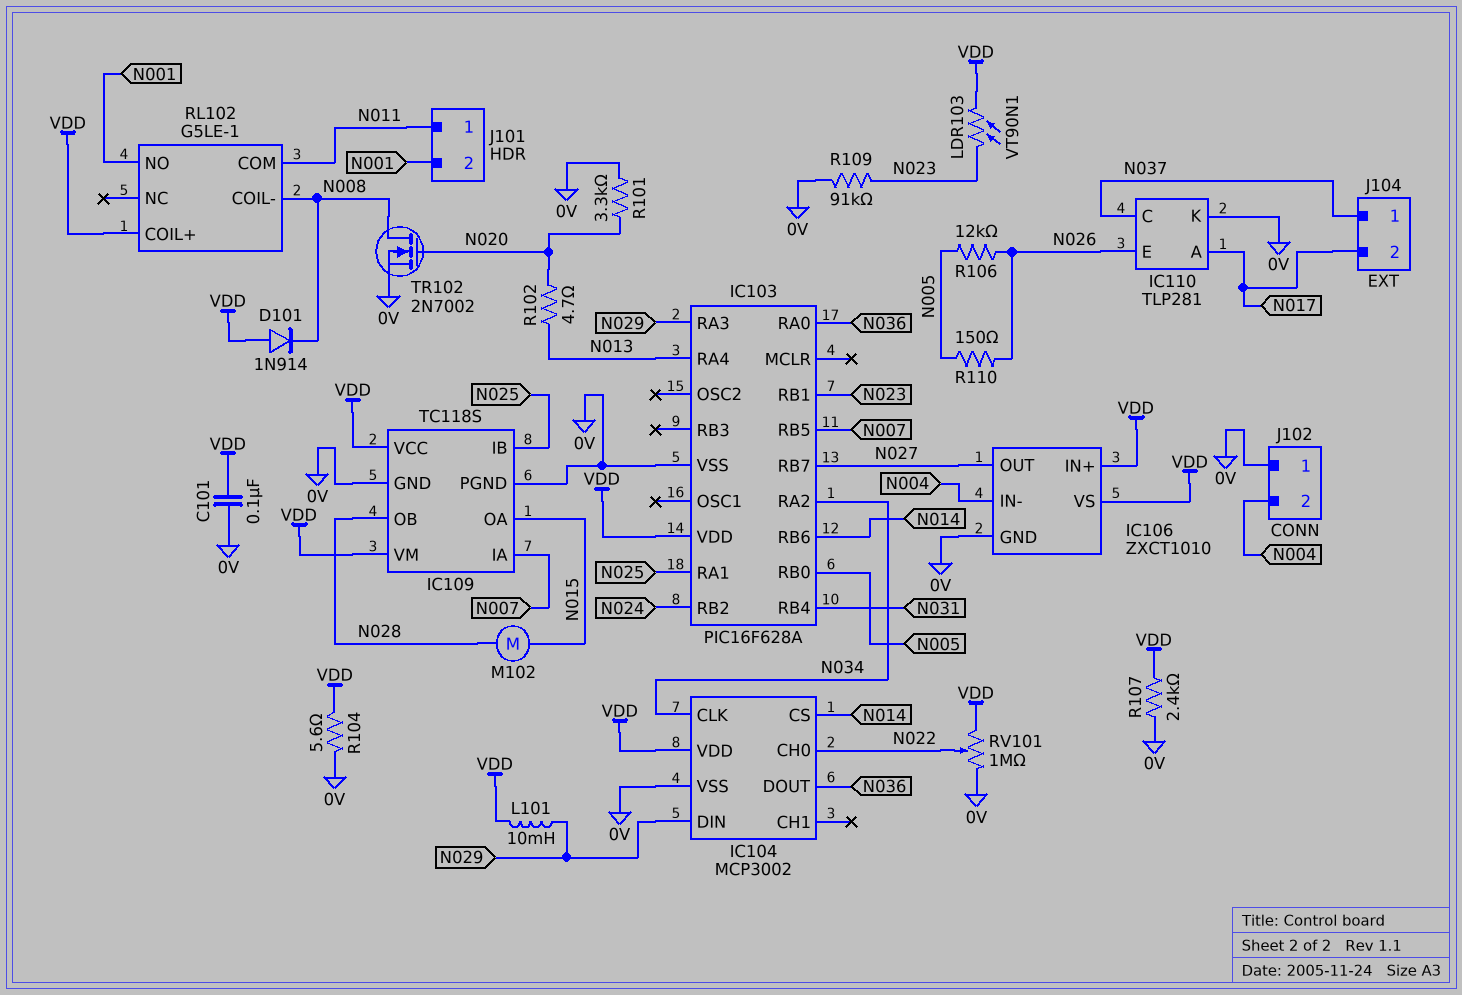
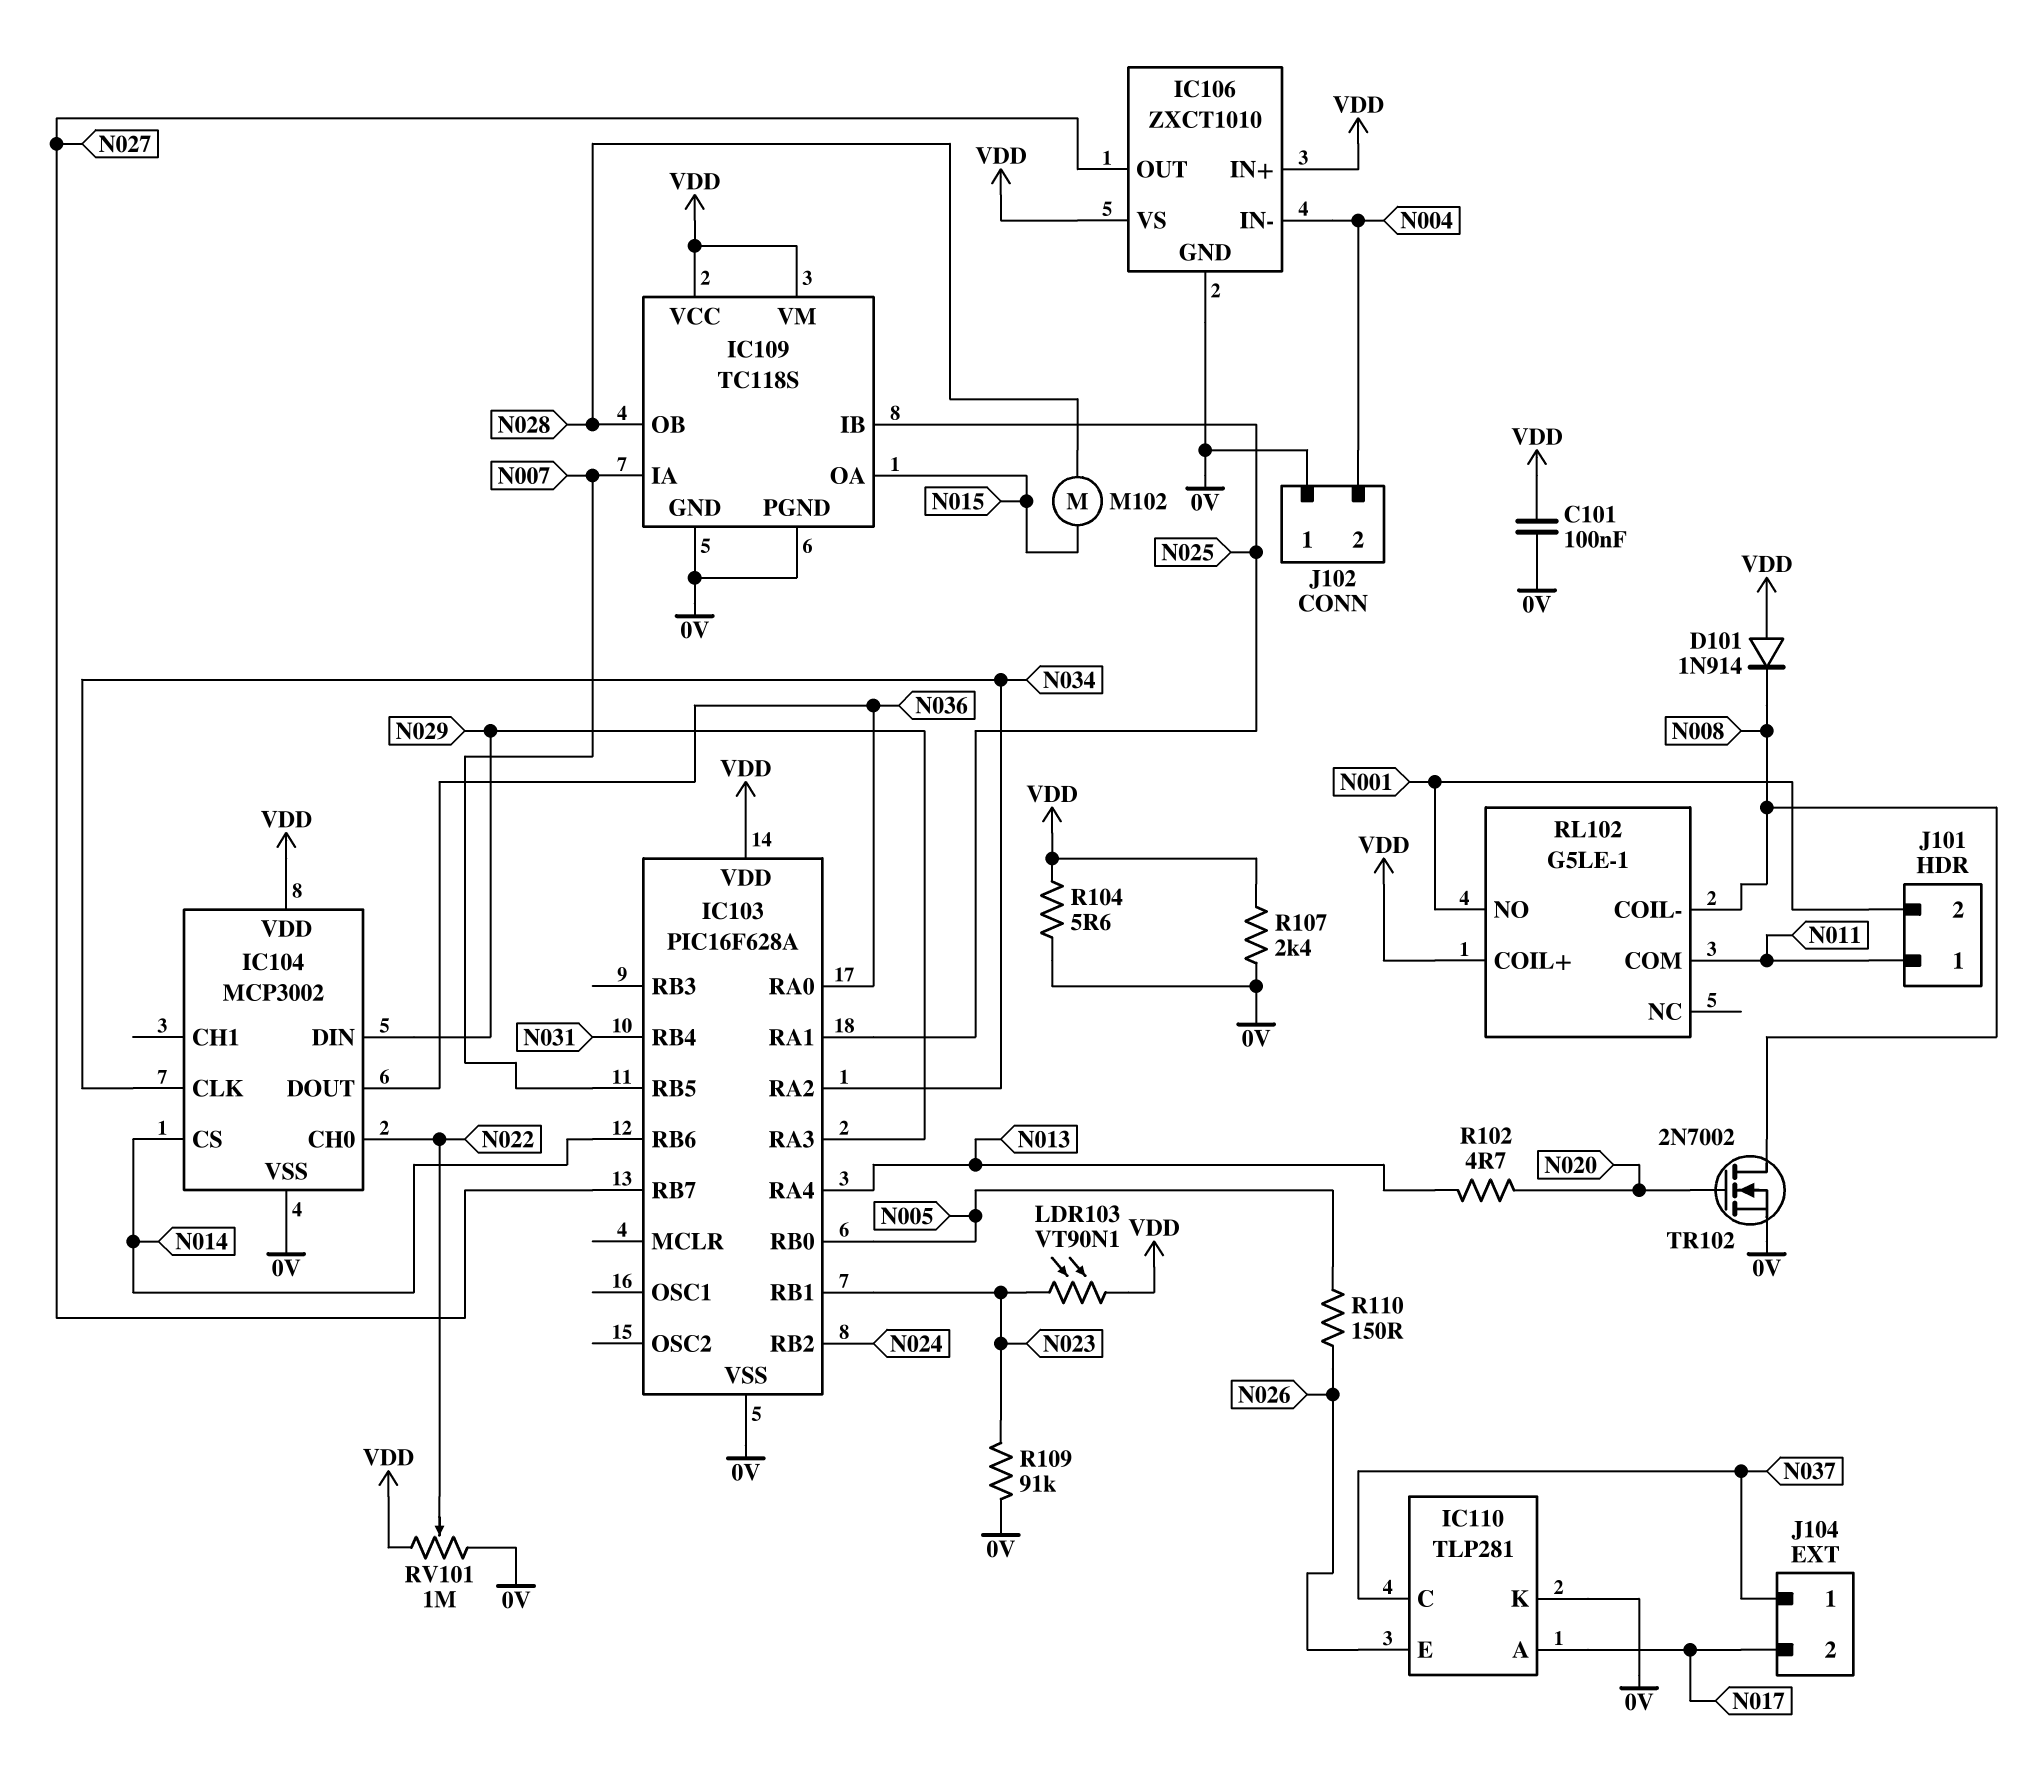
L101: 10mH (N029, VDD) -> none
R101: 3.3k (0V, N020) -> none
R106: 12k (N005, N026) -> none

